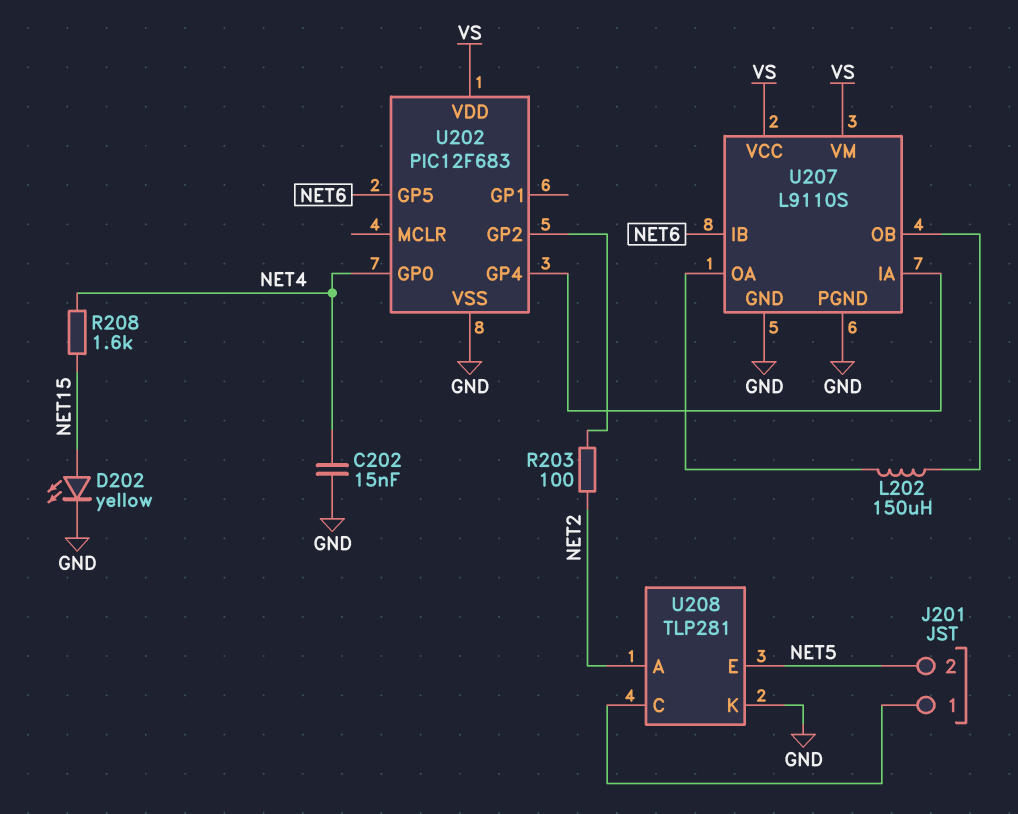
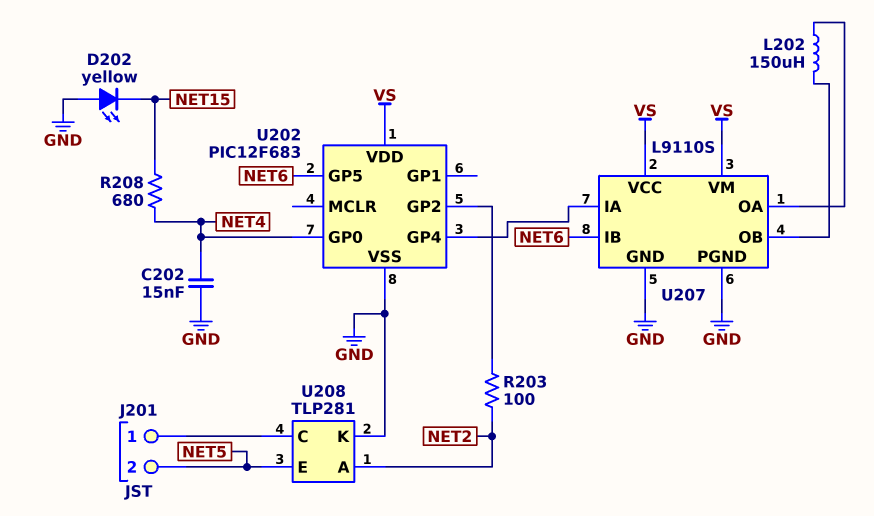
D202: LED yellow (A NET15, K GND) -> LED yellow (A GND, K NET15)
R208: 1.6k (NET4, NET15) -> 680 (NET4, NET15)

